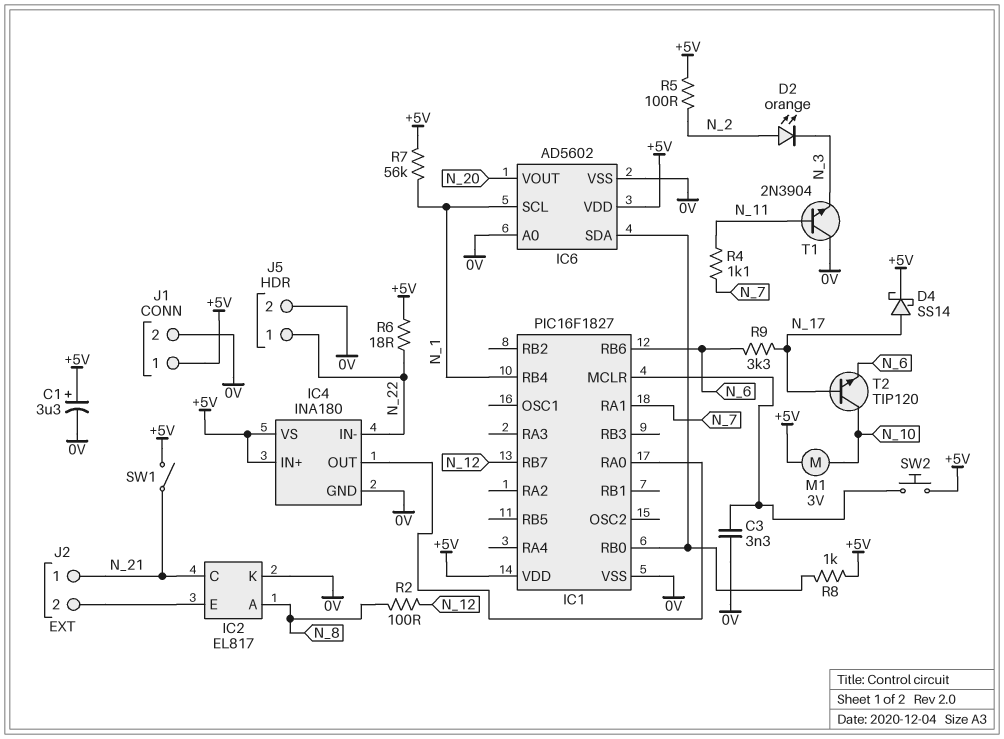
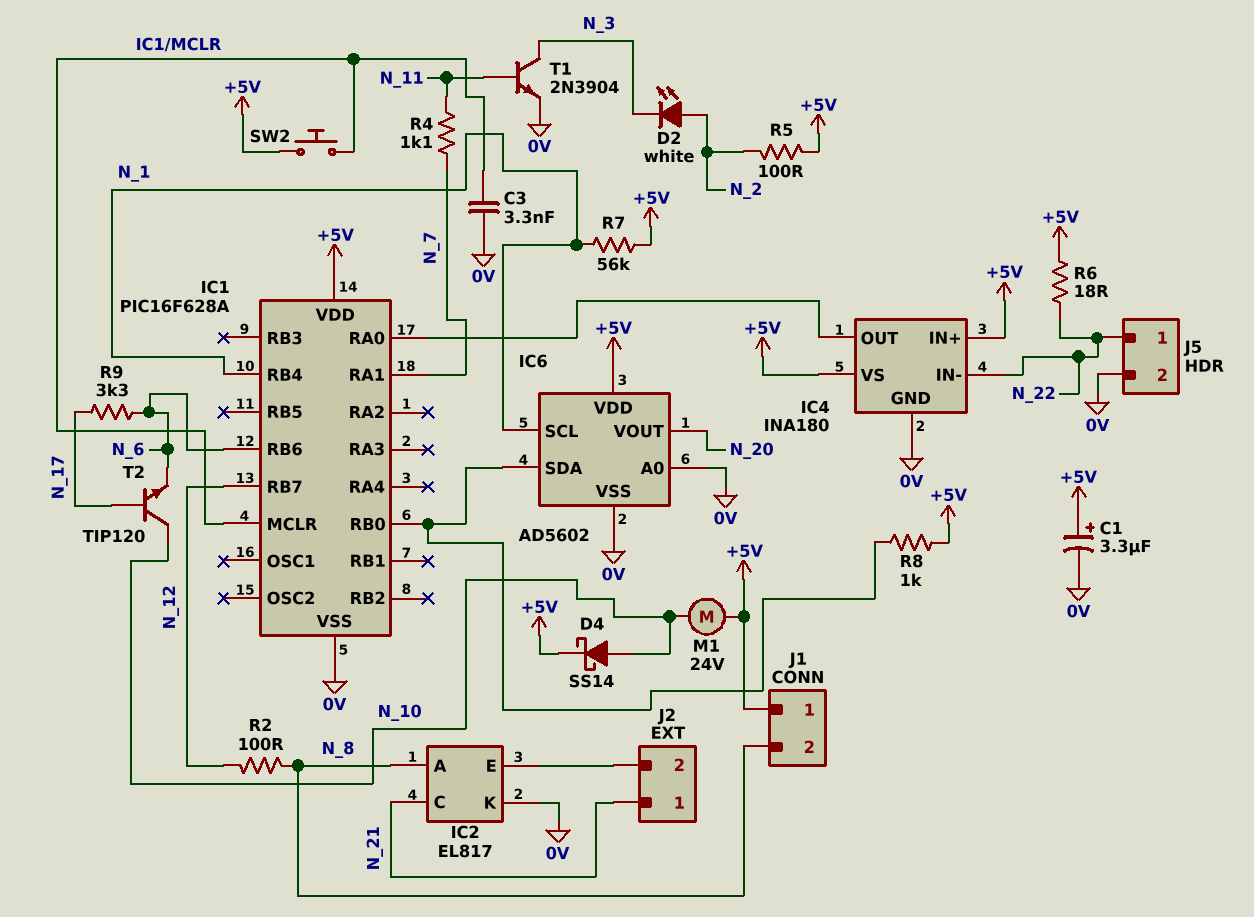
D2: LED orange (A N_2, K N_3) -> LED white (A N_2, K N_3)
D4: schottky SS14 (A N_17, K +5V) -> schottky SS14 (A N_10, K +5V)
IC1: PIC16F1827 -> PIC16F628A
J1 pin 2: 0V -> N_8
M1: motor 3V (+5V, N_10) -> motor 24V (+5V, N_10)
SW1: switch (+5V, N_21) -> none
T1: NPN 2N3904 (B N_11, C 0V, E N_3) -> NPN 2N3904 (B N_11, C N_3, E 0V)

